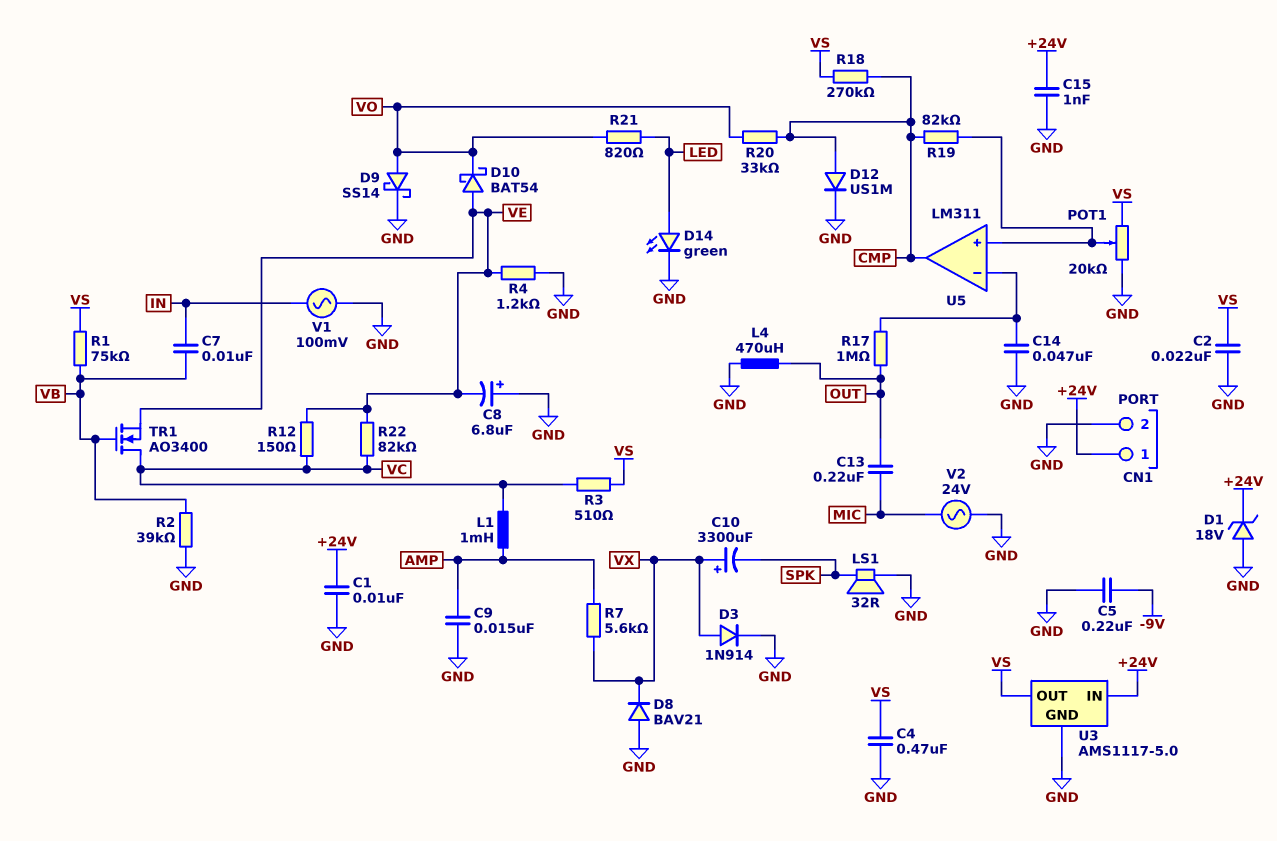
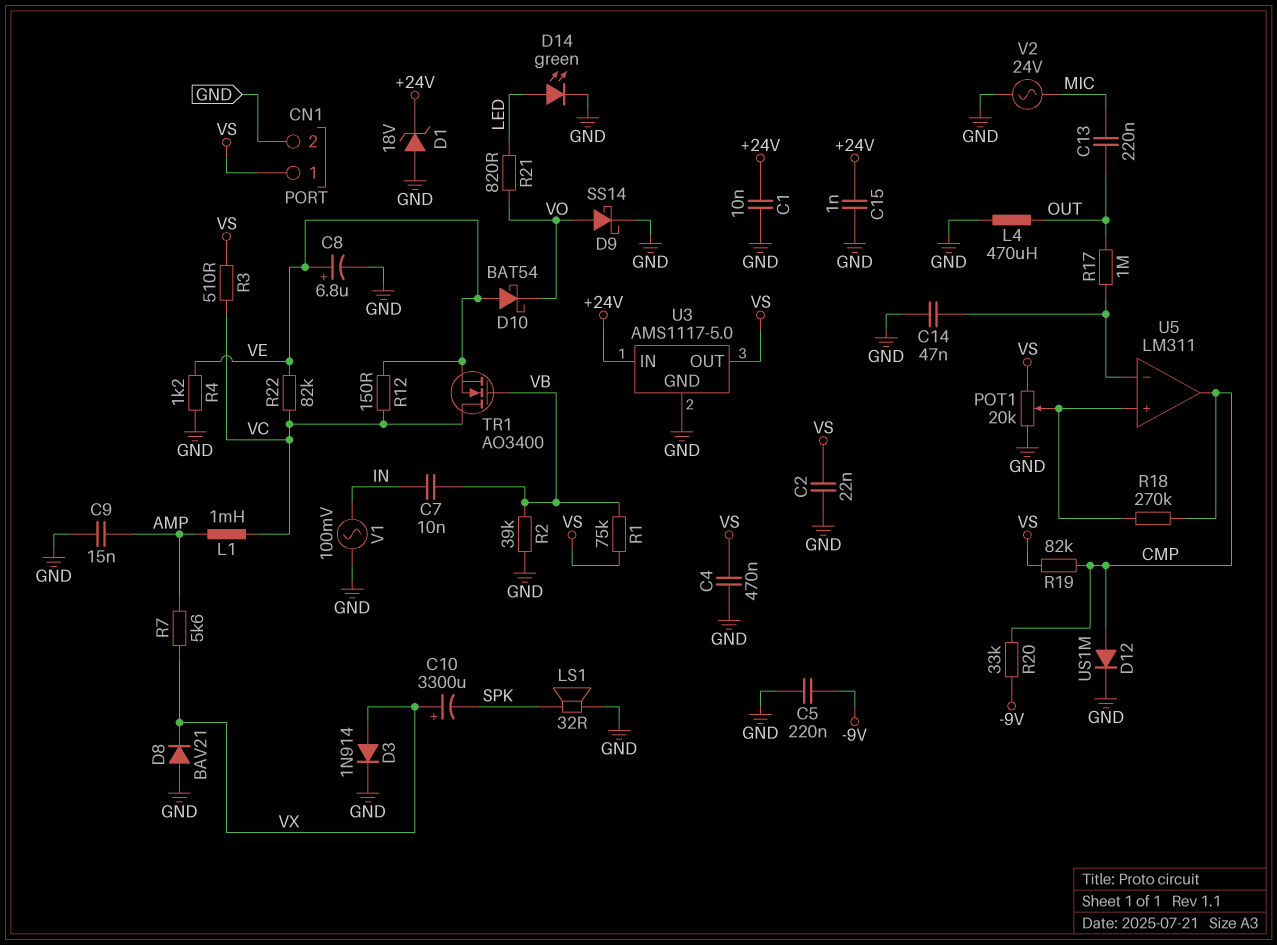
C8: 6.8uF (plus GND, minus VE) -> 6.8uF (plus VE, minus GND)
CN1 pin 1: +24V -> VS
R18: 270k (CMP, VS) -> 270k (CMP, U5/in+)
R19: 82k (CMP, U5/in+) -> 82k (CMP, VS)
R20: 33k (CMP, VO) -> 33k (-9V, CMP)

